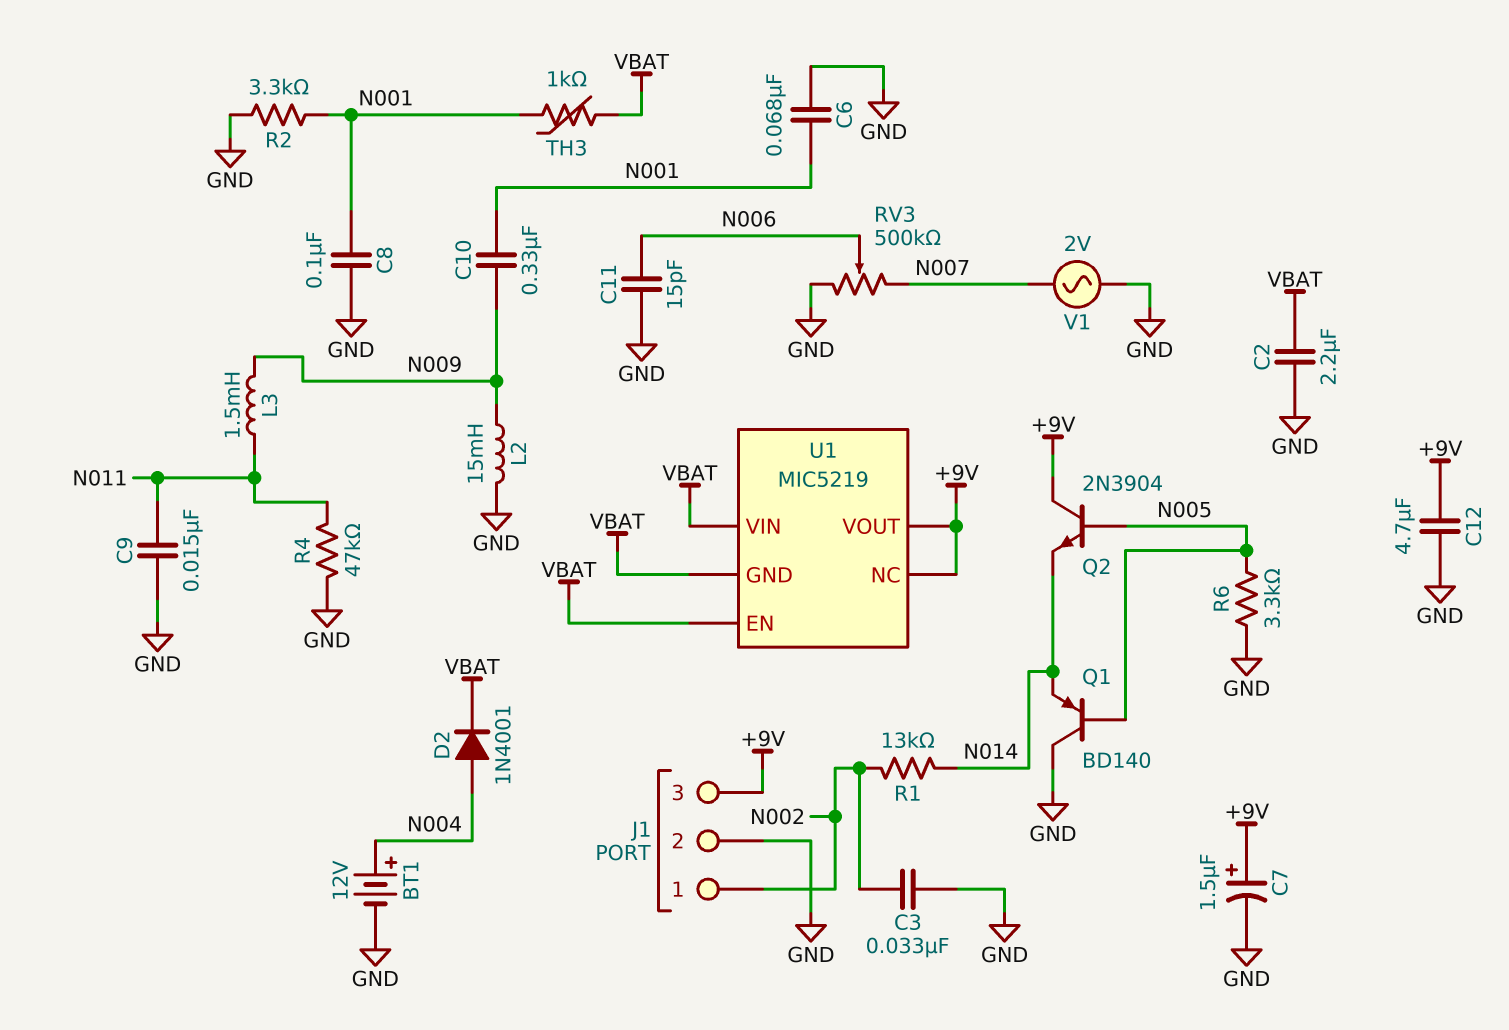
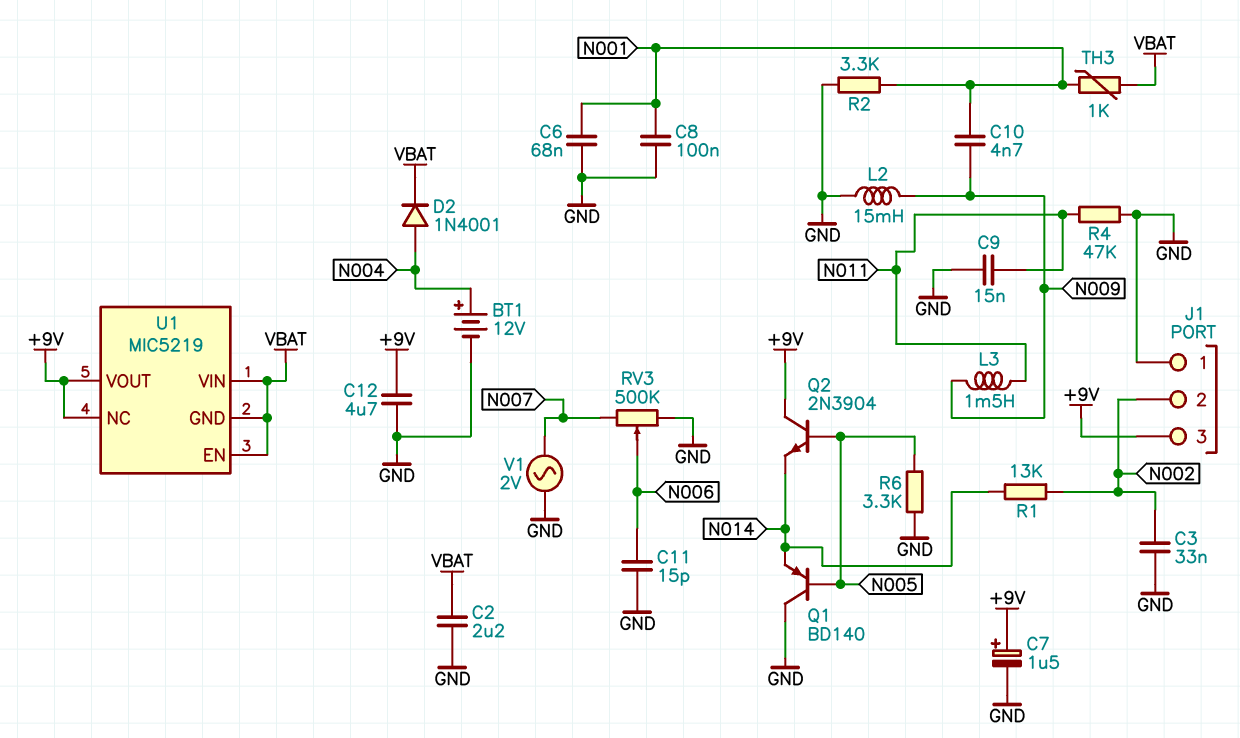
C10: 330nF (N001, N009) -> 4.7nF (N001, N009)
J1 pin 1: N002 -> GND
J1 pin 2: GND -> N002

